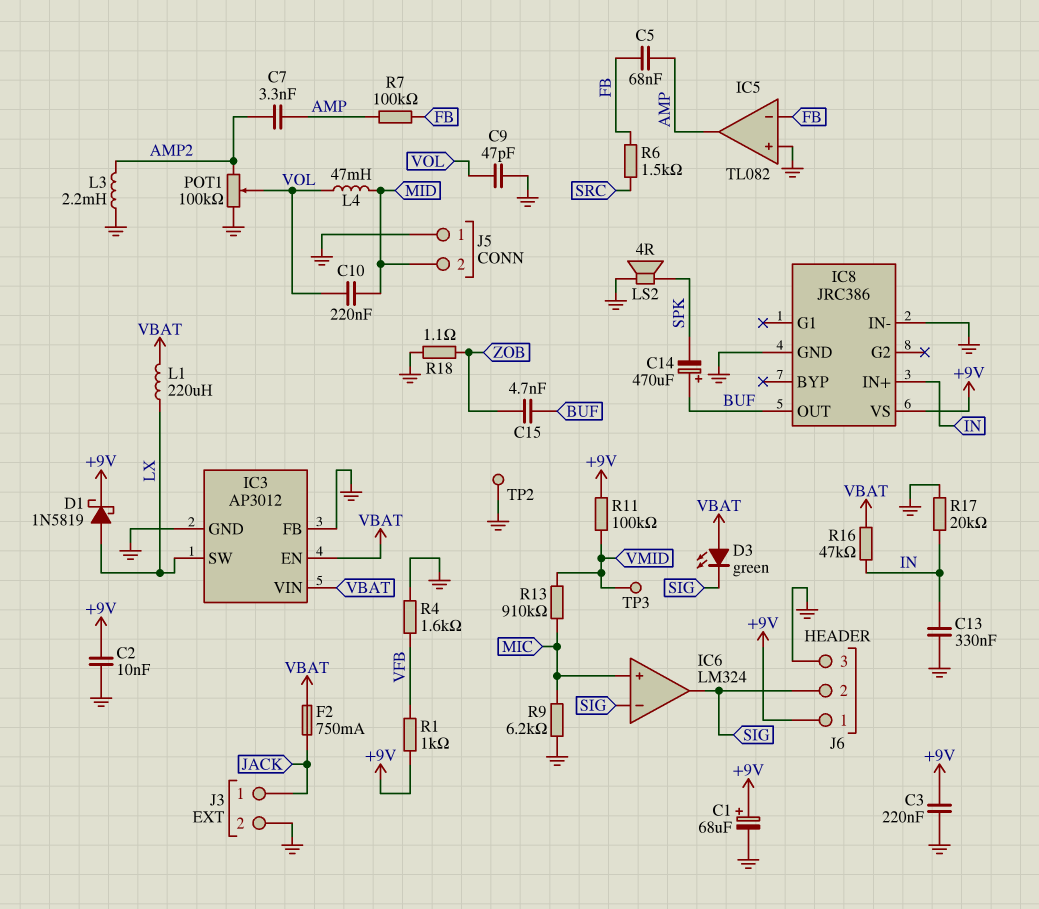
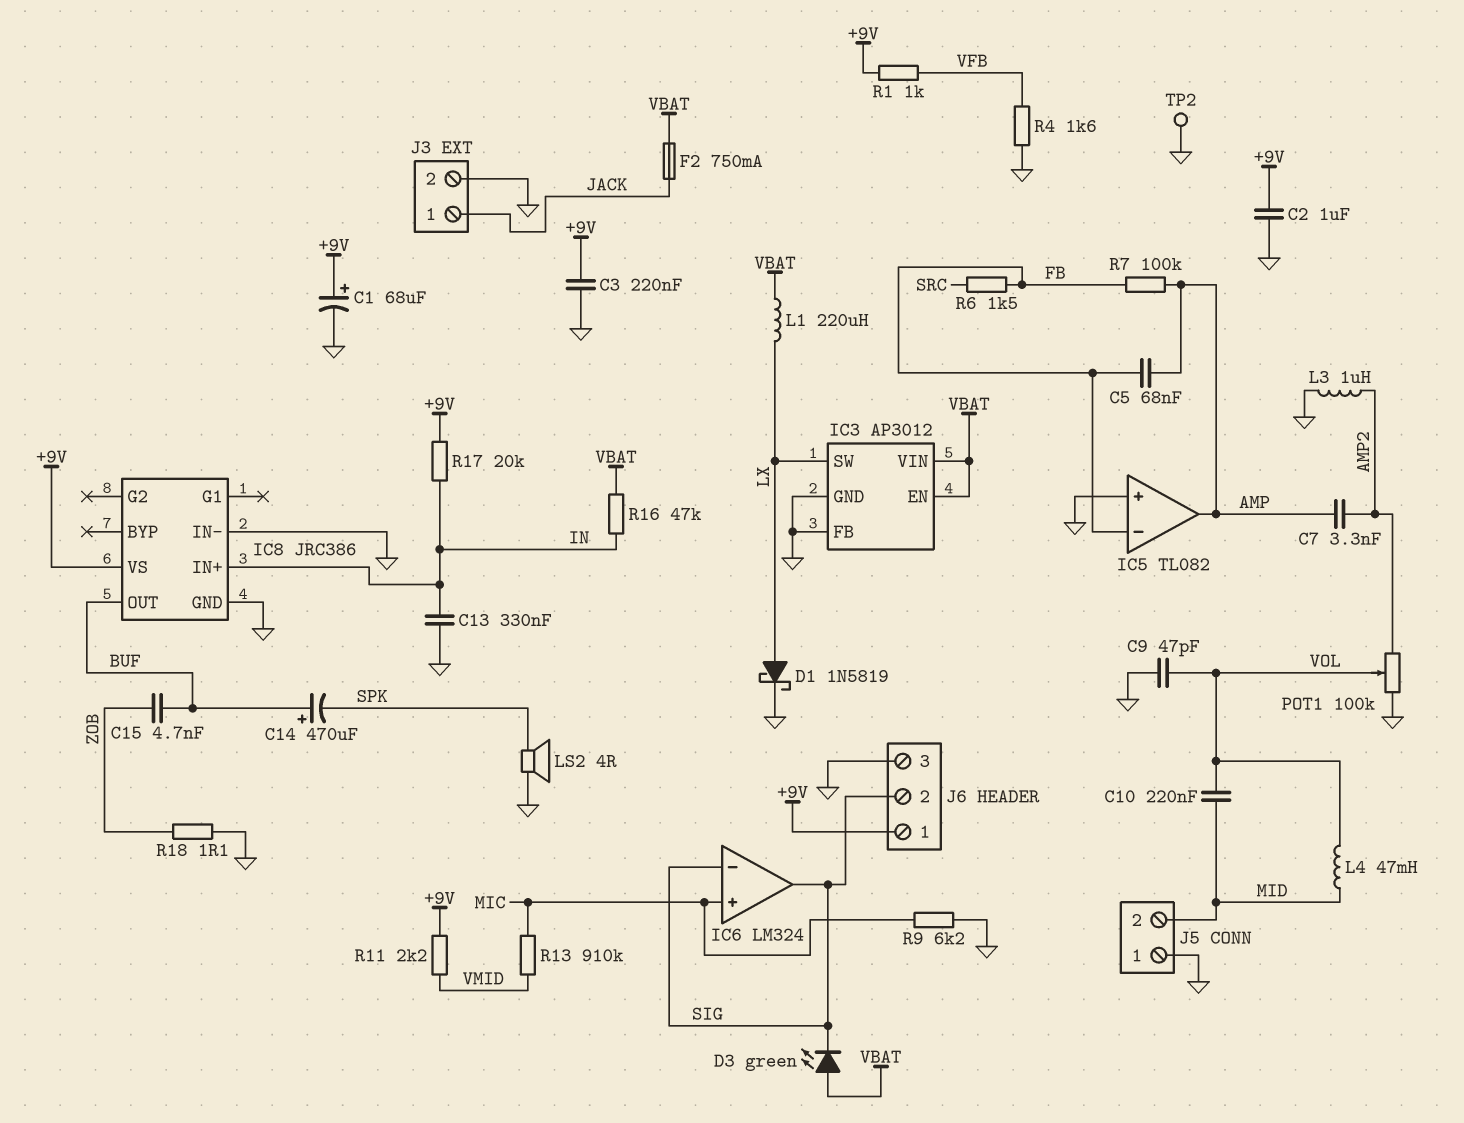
C2: 10nF (+9V, GND) -> 1uF (+9V, GND)
D1: schottky 1N5819 (A LX, K +9V) -> schottky 1N5819 (A LX, K GND)
L3: 2.2mH (AMP2, GND) -> 1uH (AMP2, GND)
R11: 100k (+9V, VMID) -> 2.2k (+9V, VMID)
R17: 20k (GND, IN) -> 20k (+9V, IN)
TP3: test point (VMID) -> none

